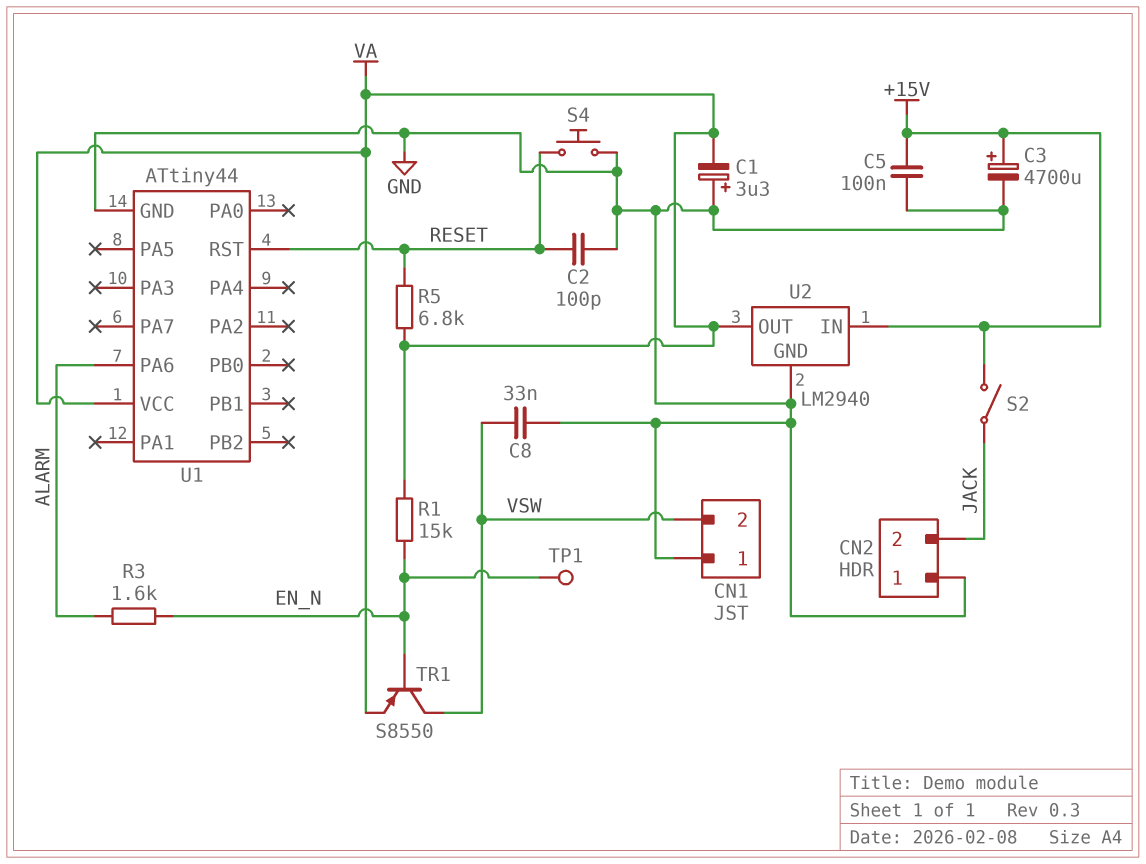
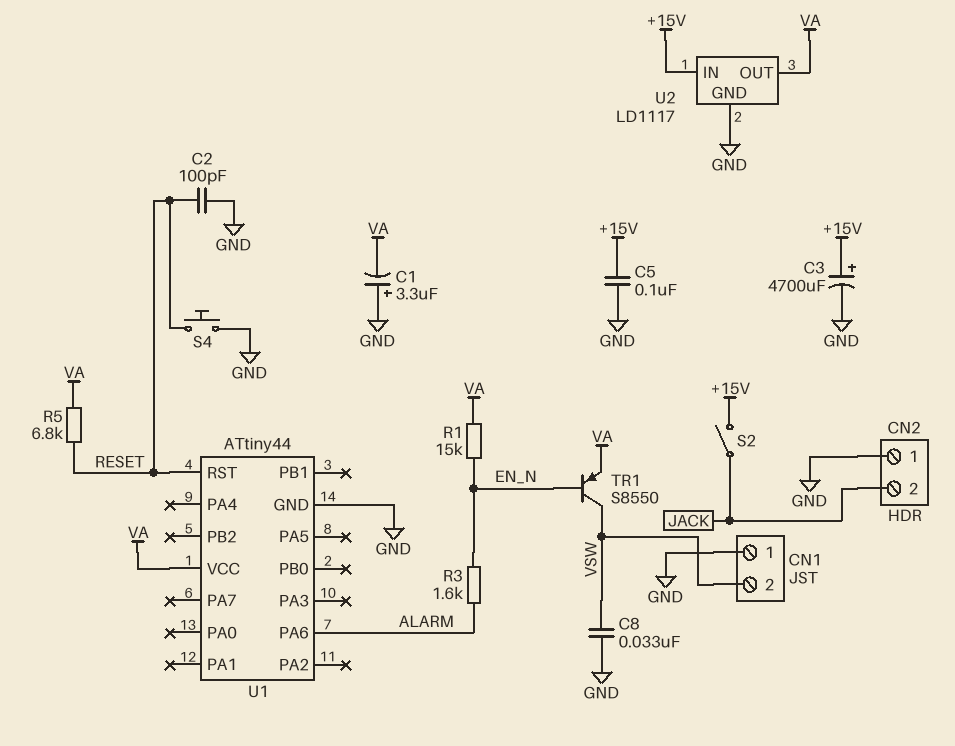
TP1: test point (EN_N) -> none
U2: LM2940 -> LD1117

